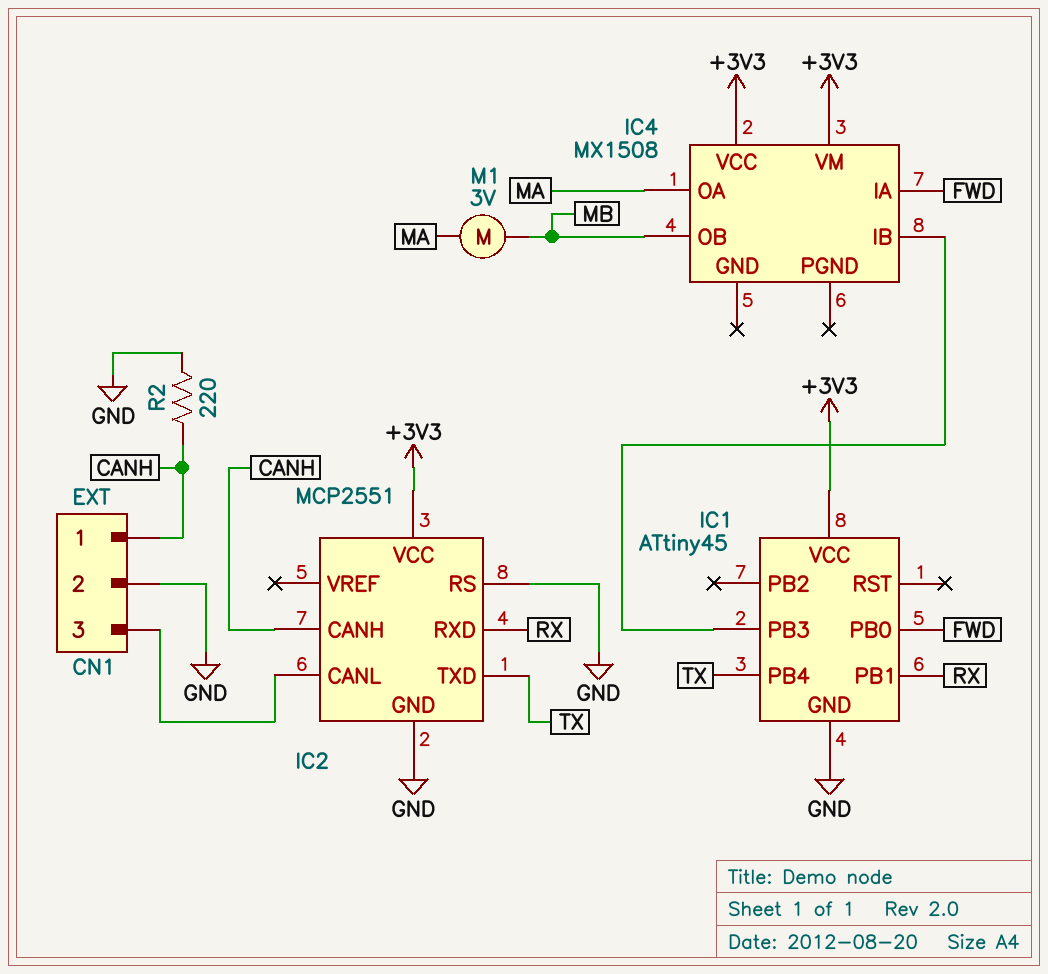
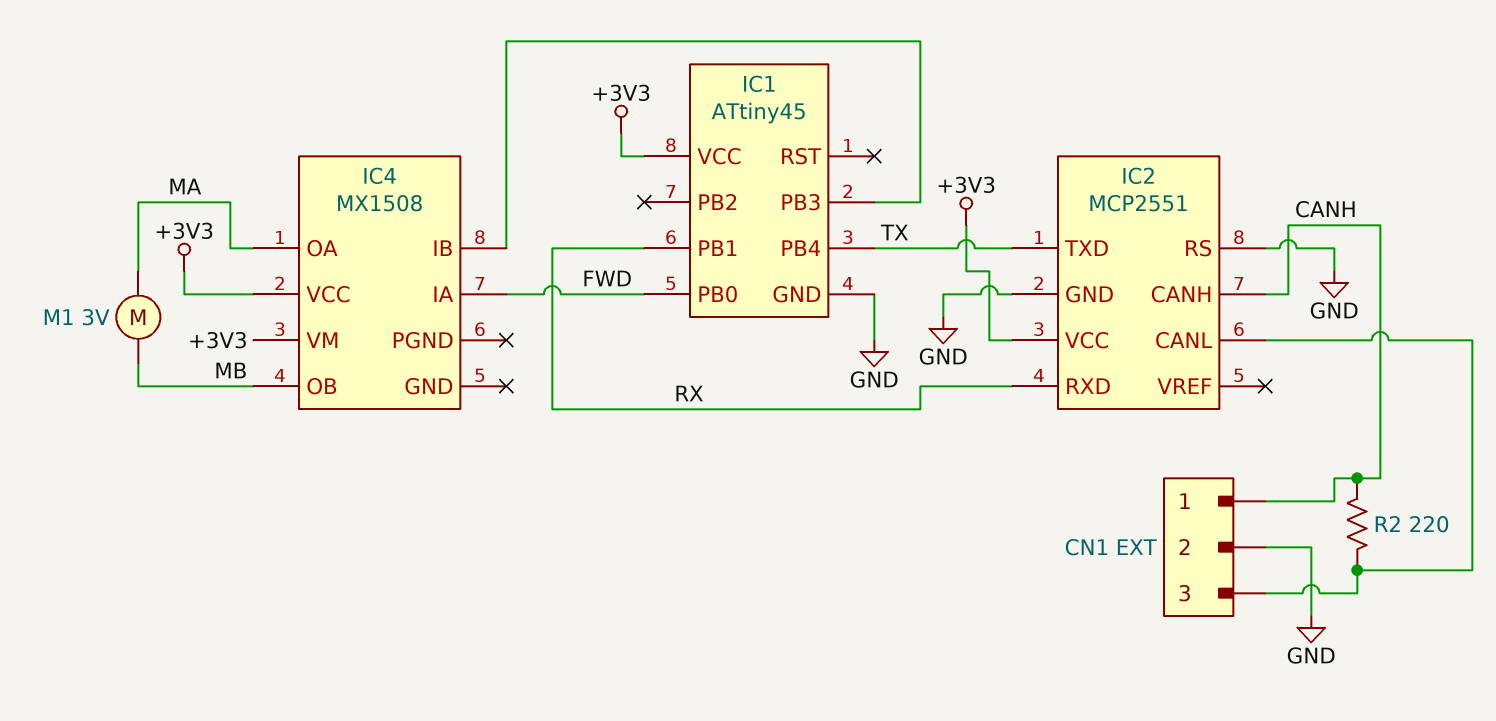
R2: 220 (CANH, GND) -> 220 (CANH, CN1/3)

